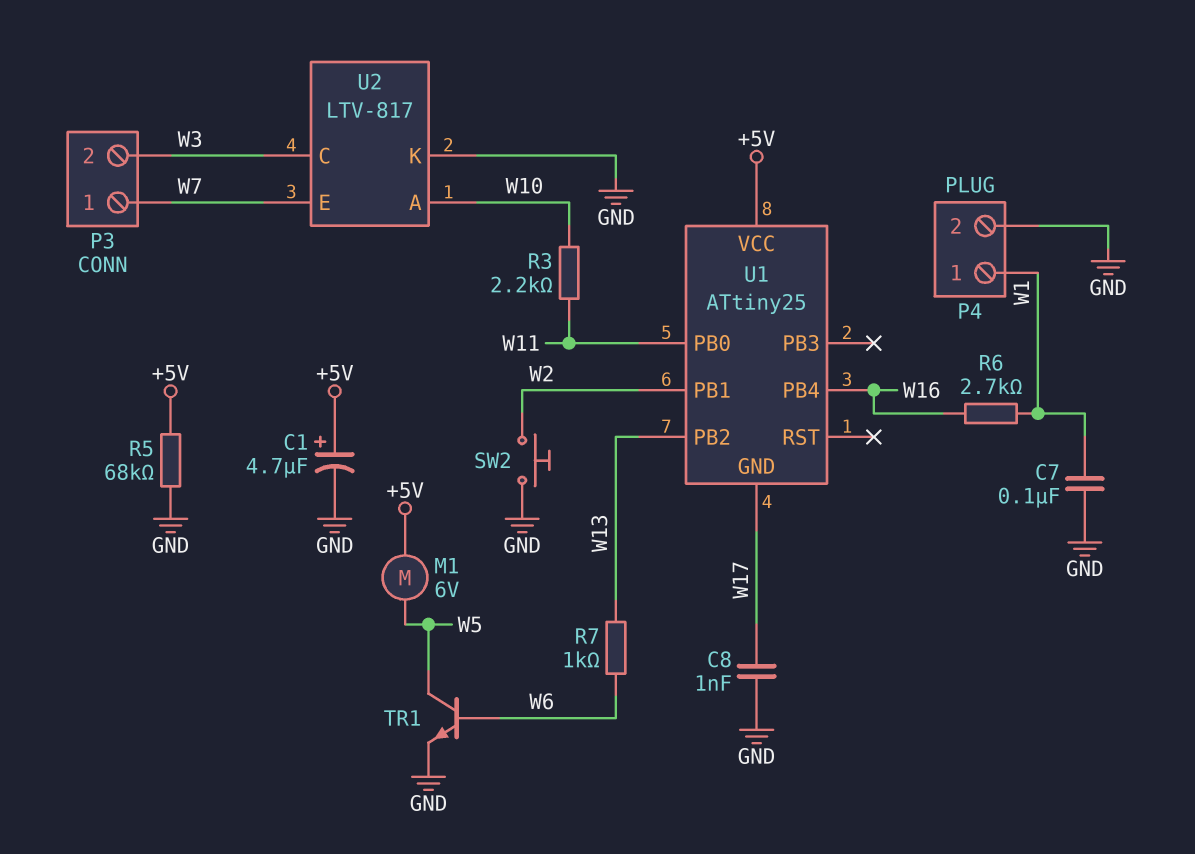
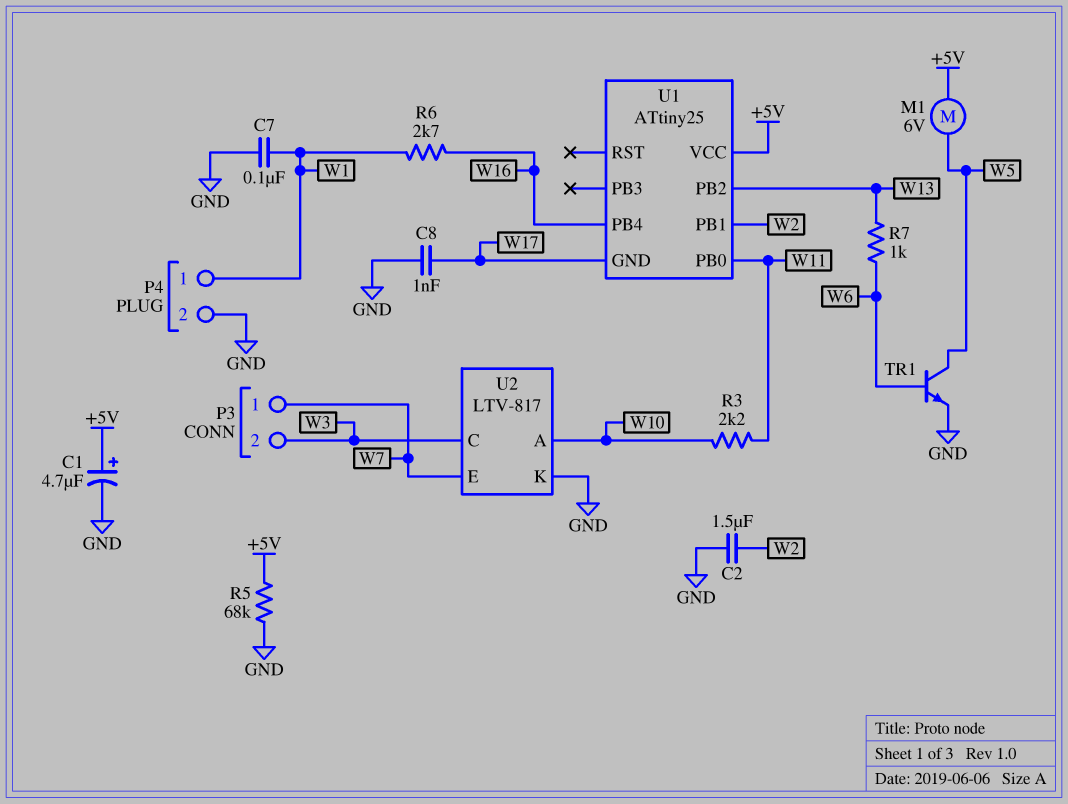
C2: none -> 1.5uF (GND, W2)
SW2: button (GND, W2) -> none

